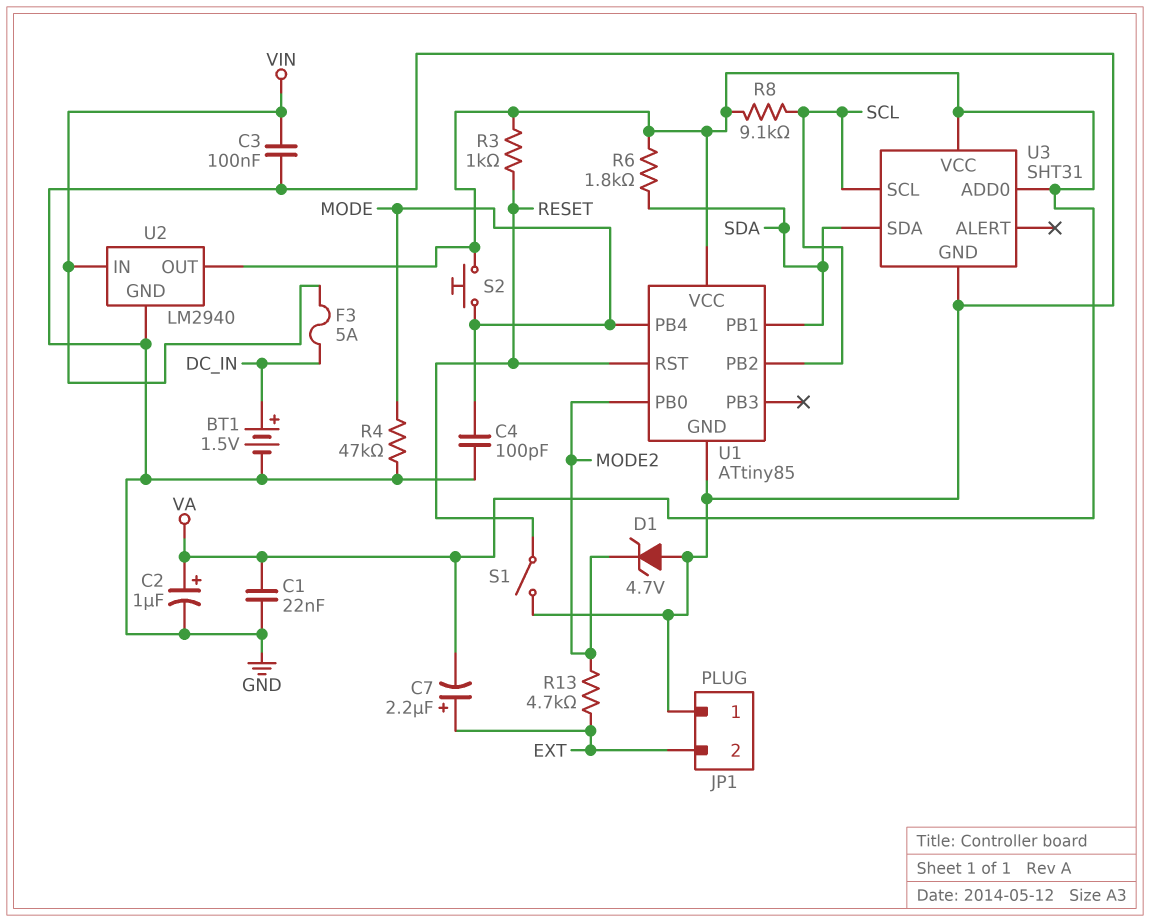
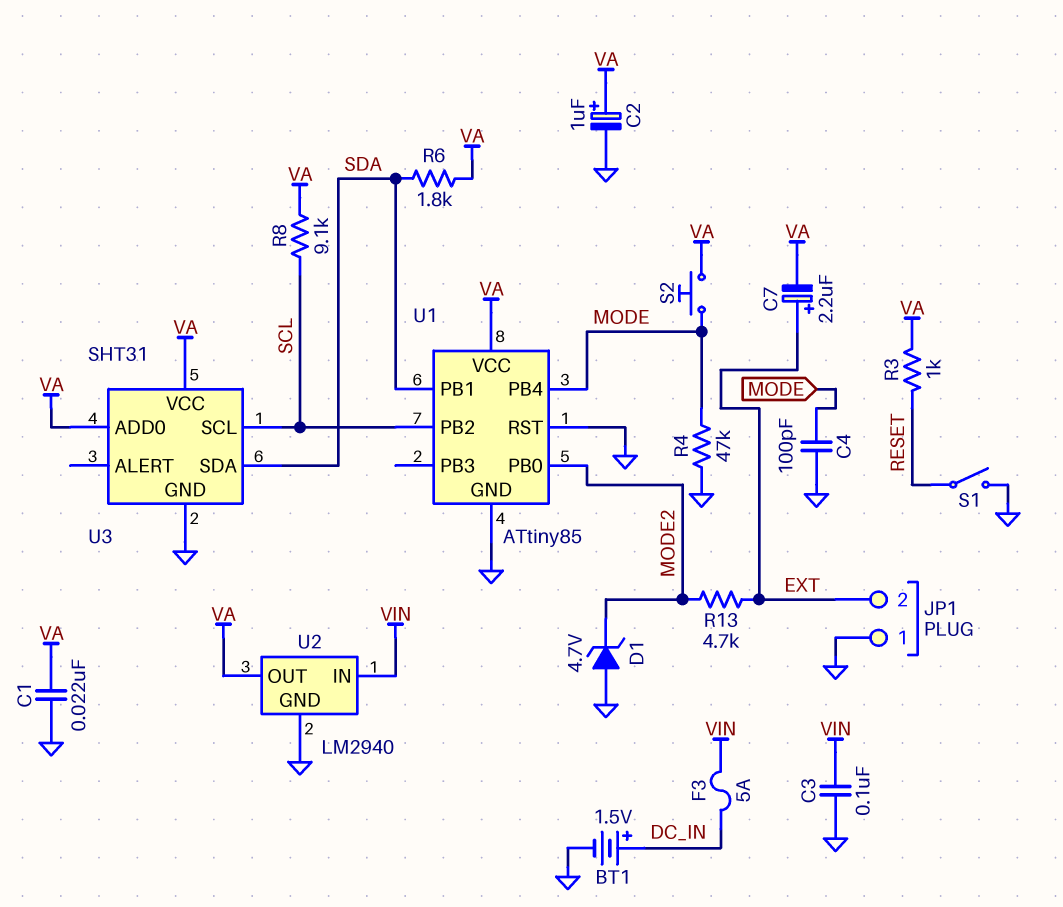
U1 pin RST: RESET -> GND

